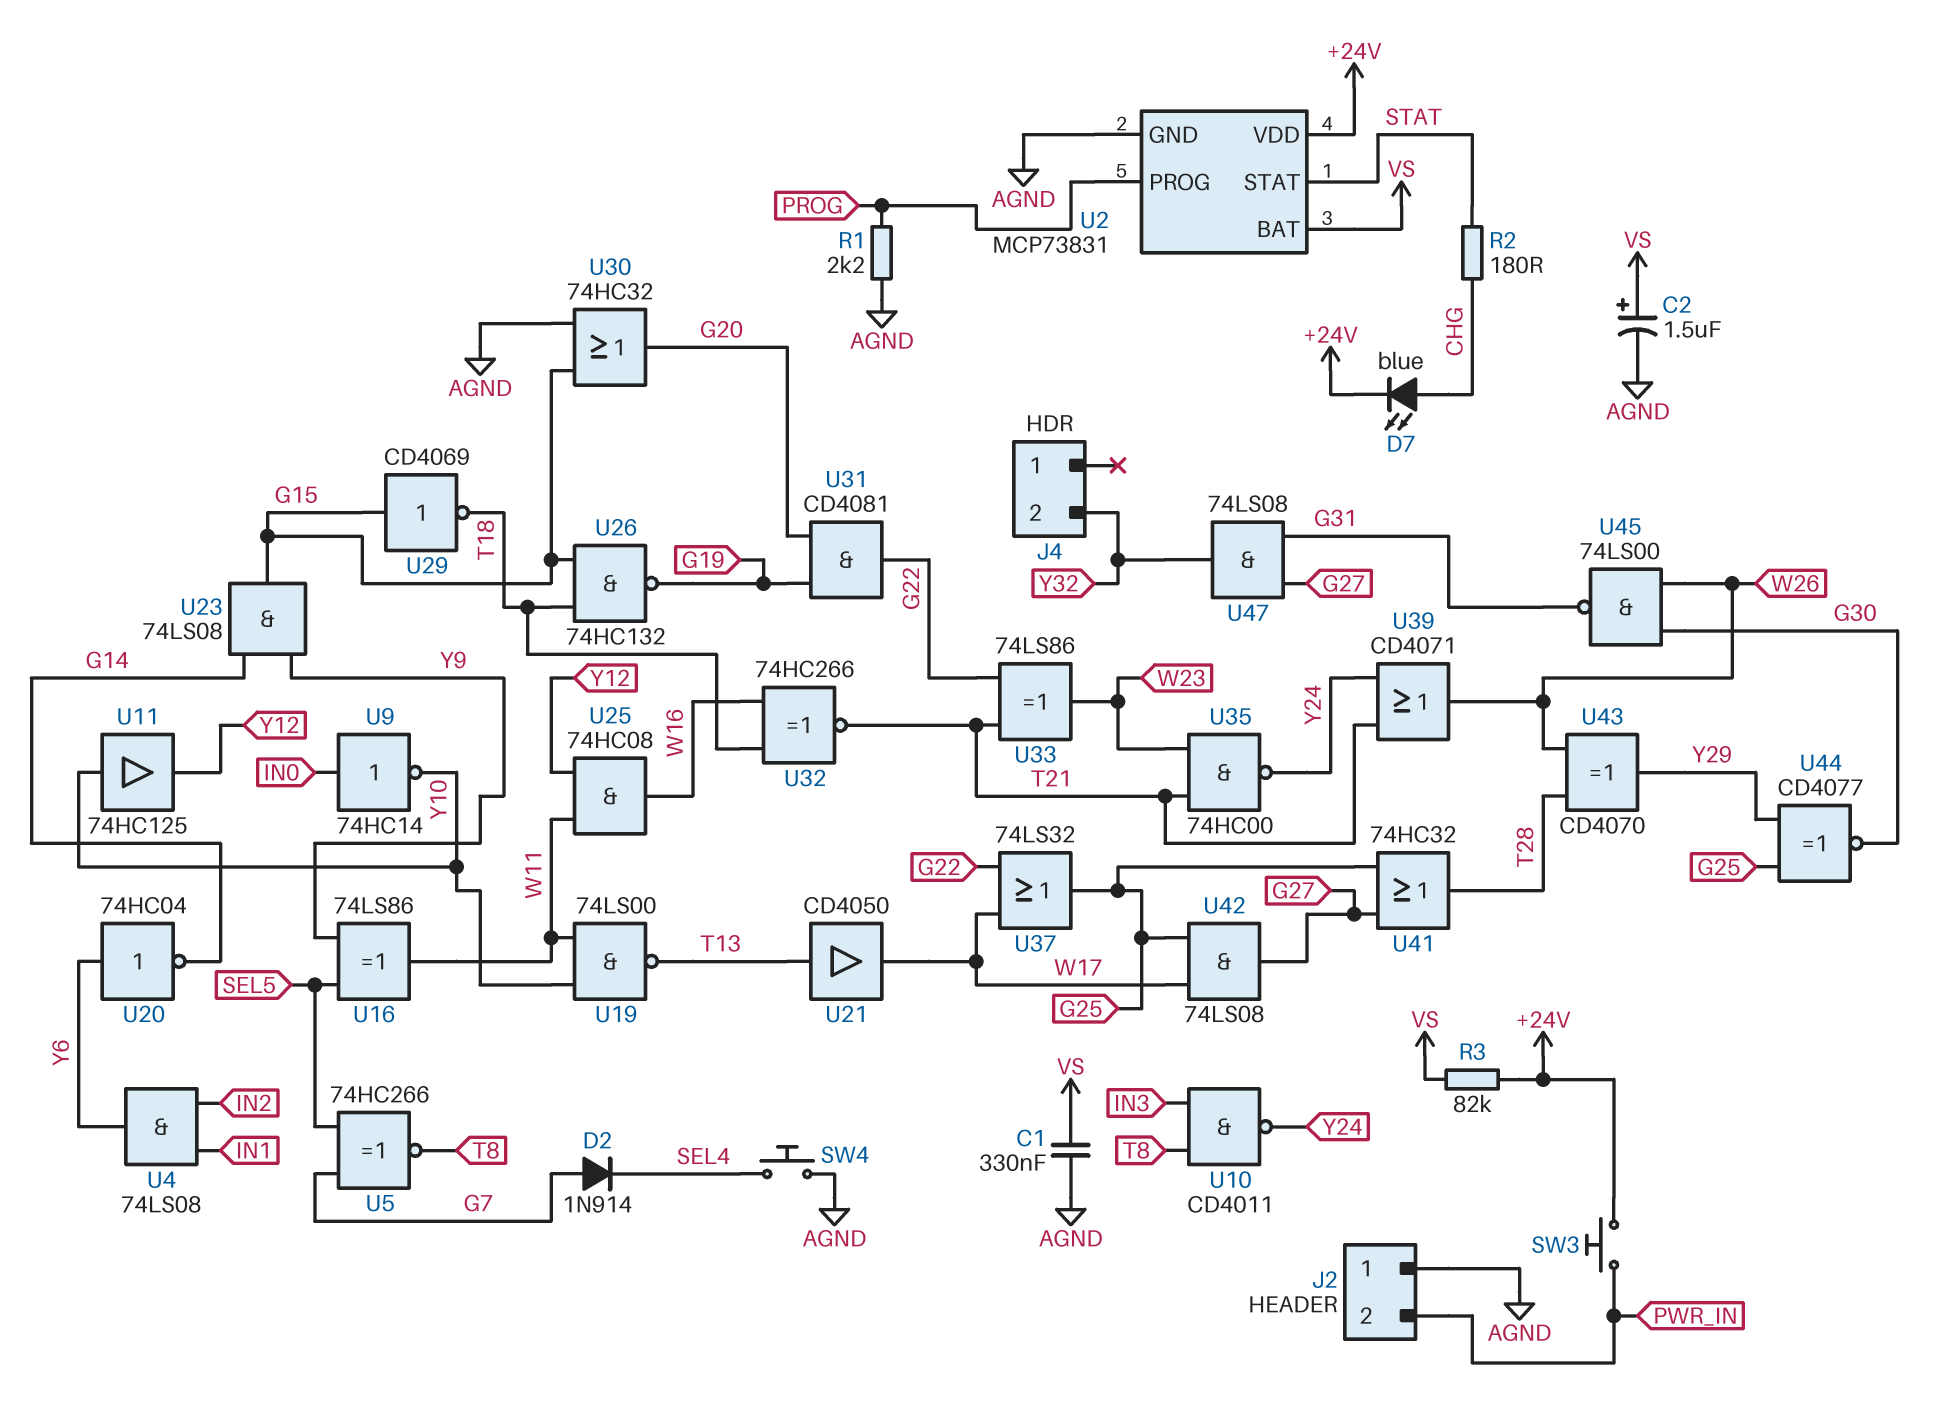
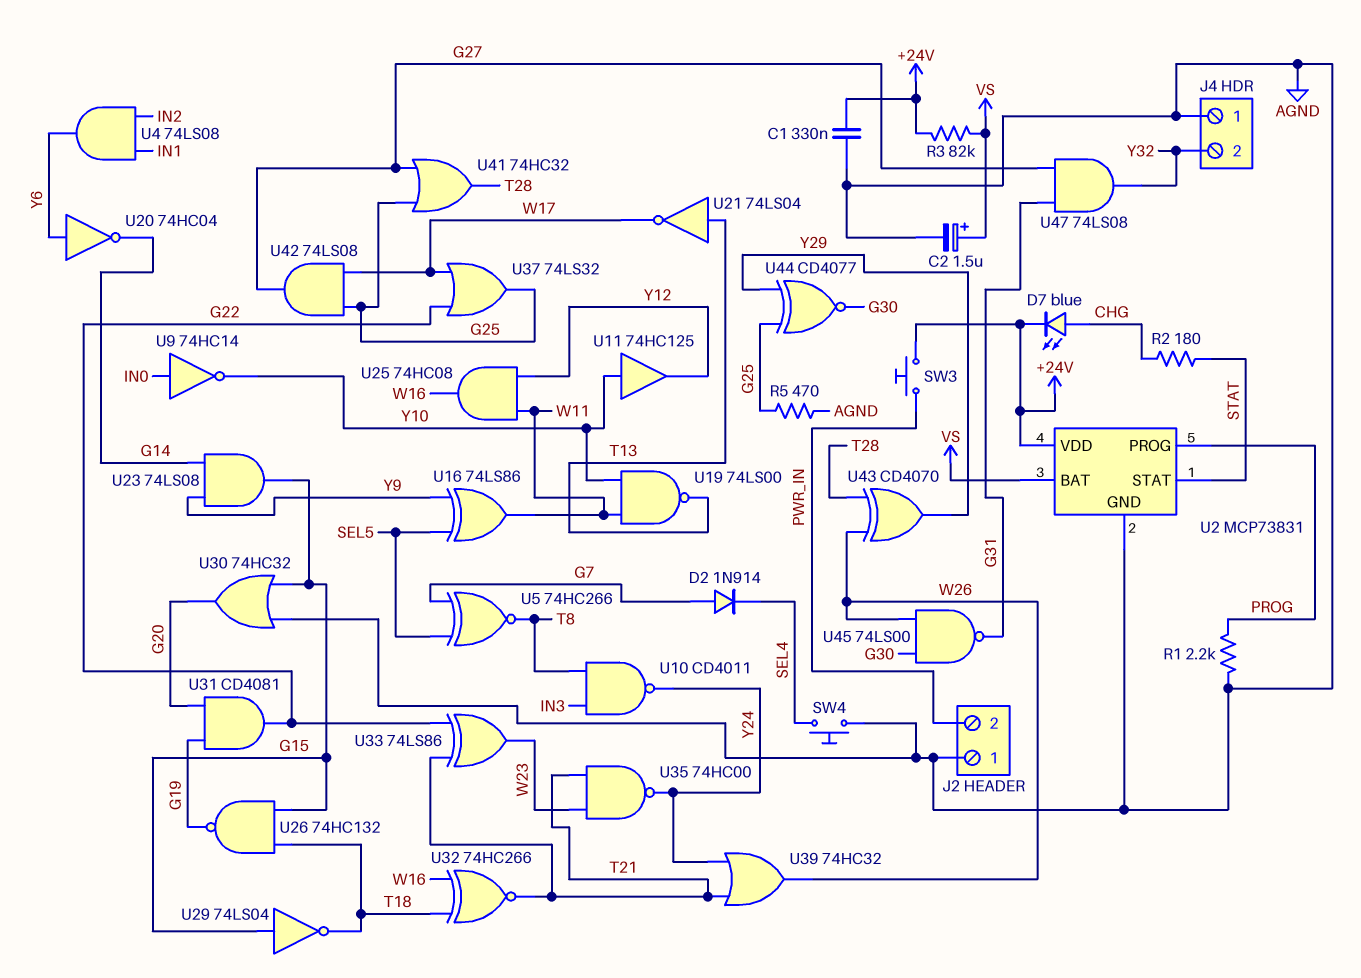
C1: 330nF (AGND, VS) -> 330nF (+24V, AGND)
J4 pin 1: none -> AGND
R5: none -> 470 (AGND, G25)
U21: buffer CD4050 (in T13, out W17) -> NOT 74LS04 (in T13, out W17)
U29: NOT CD4069 (in G15, out T18) -> NOT 74LS04 (in G15, out T18)
U39: OR CD4071 (in T21, in Y24, out W26) -> OR 74HC32 (in T21, in Y24, out W26)

